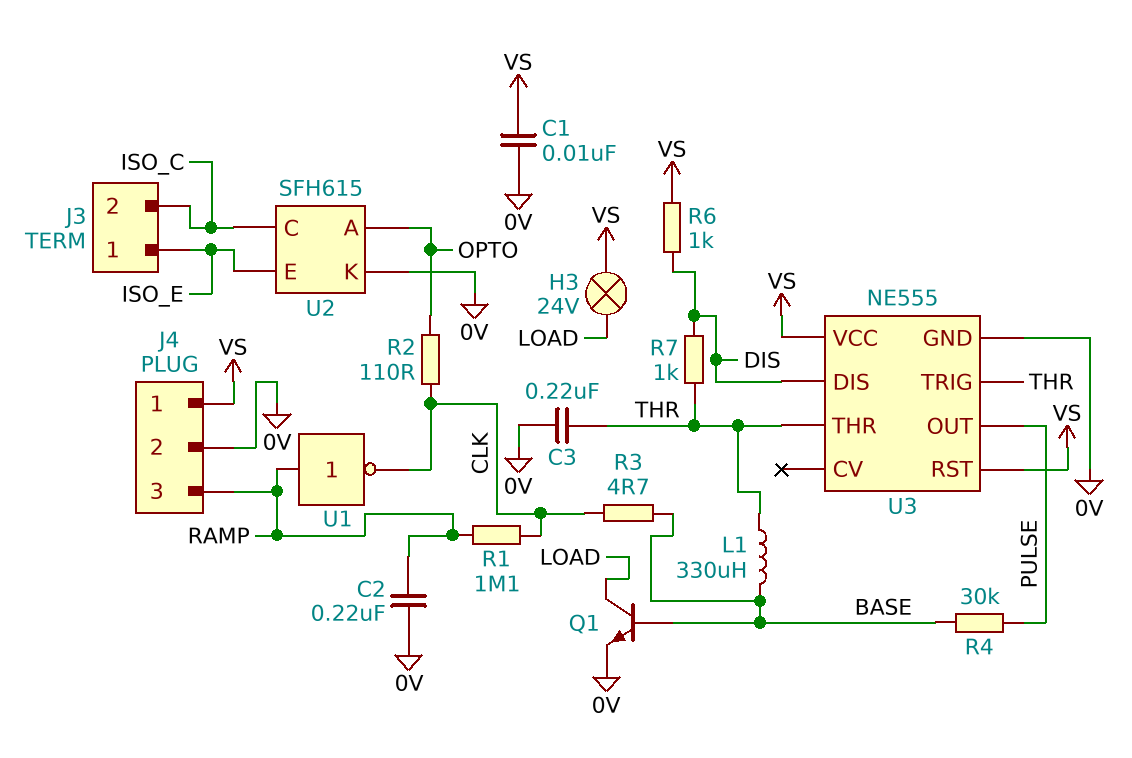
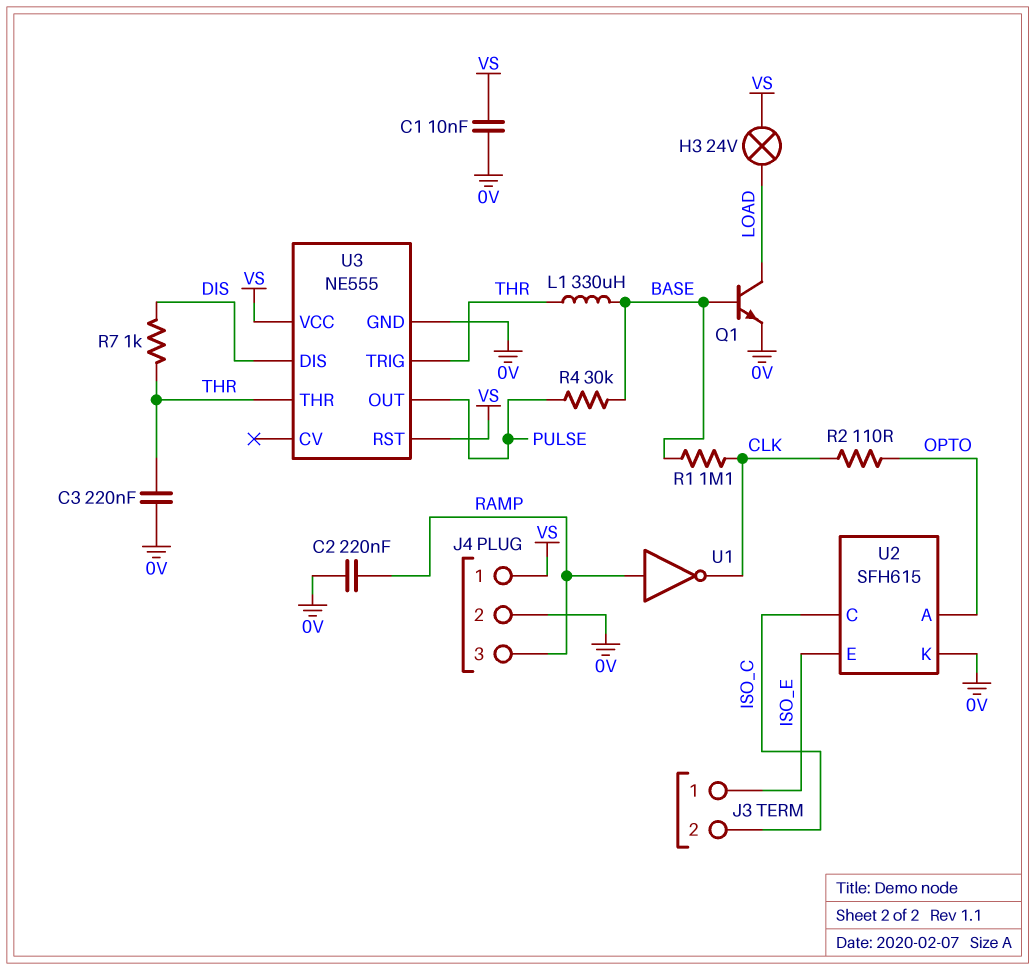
R1: 1.1M (CLK, RAMP) -> 1.1M (BASE, CLK)
R3: 4.7 (BASE, CLK) -> none
R6: 1k (DIS, VS) -> none

